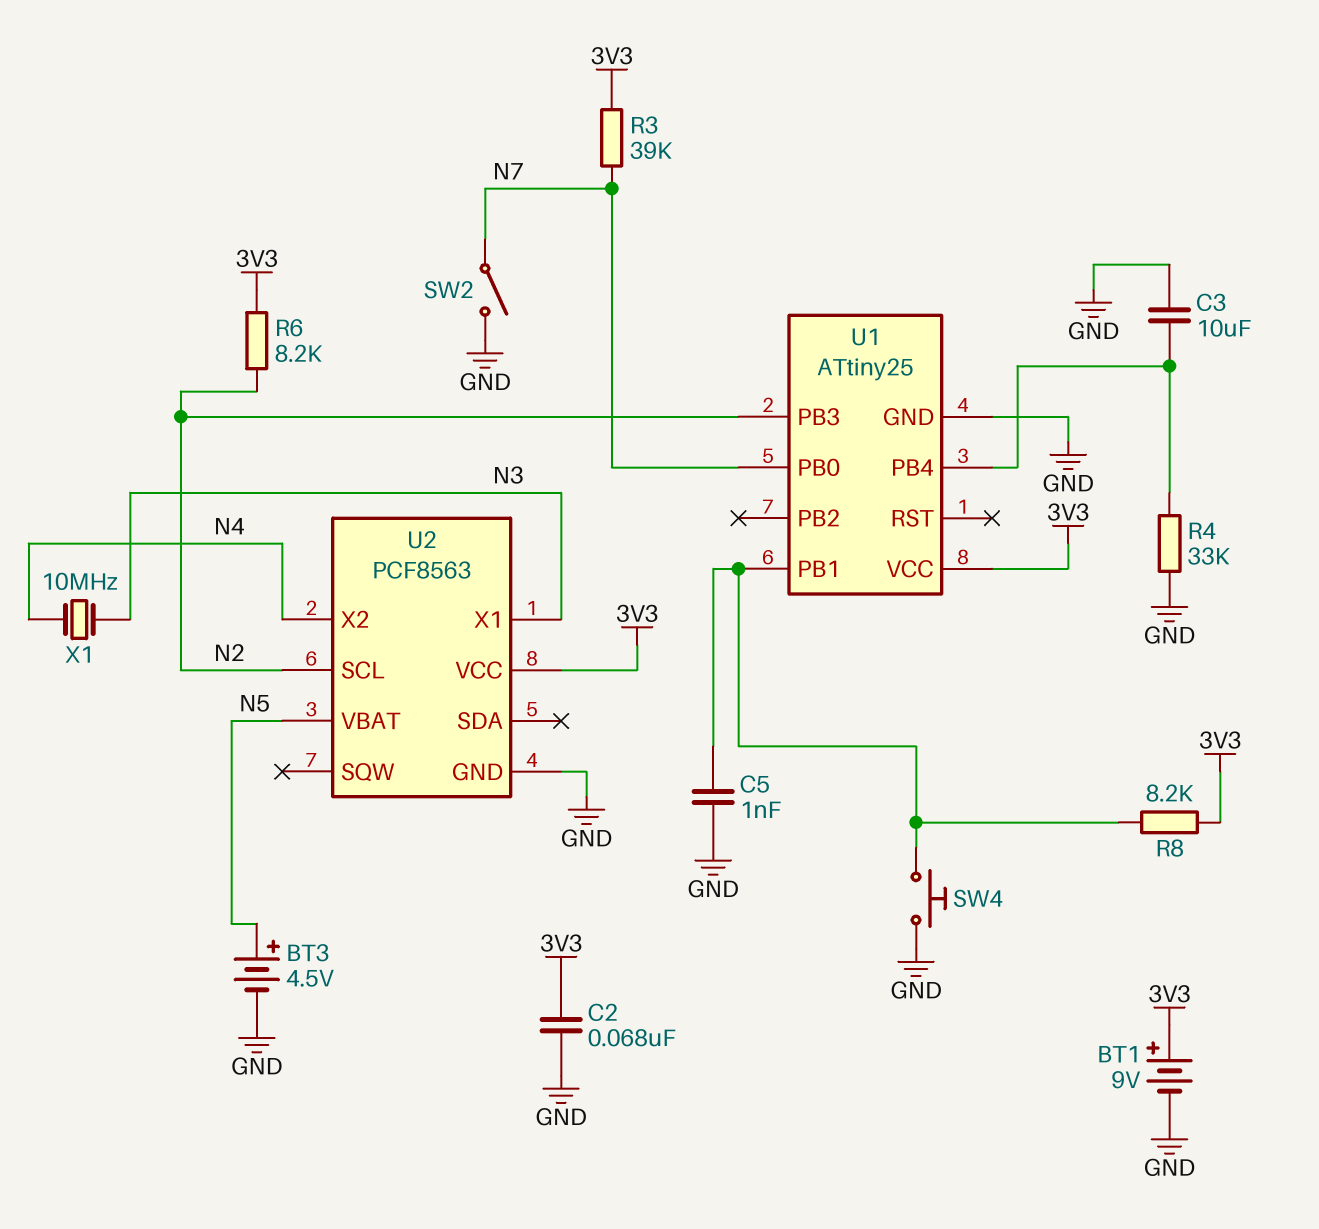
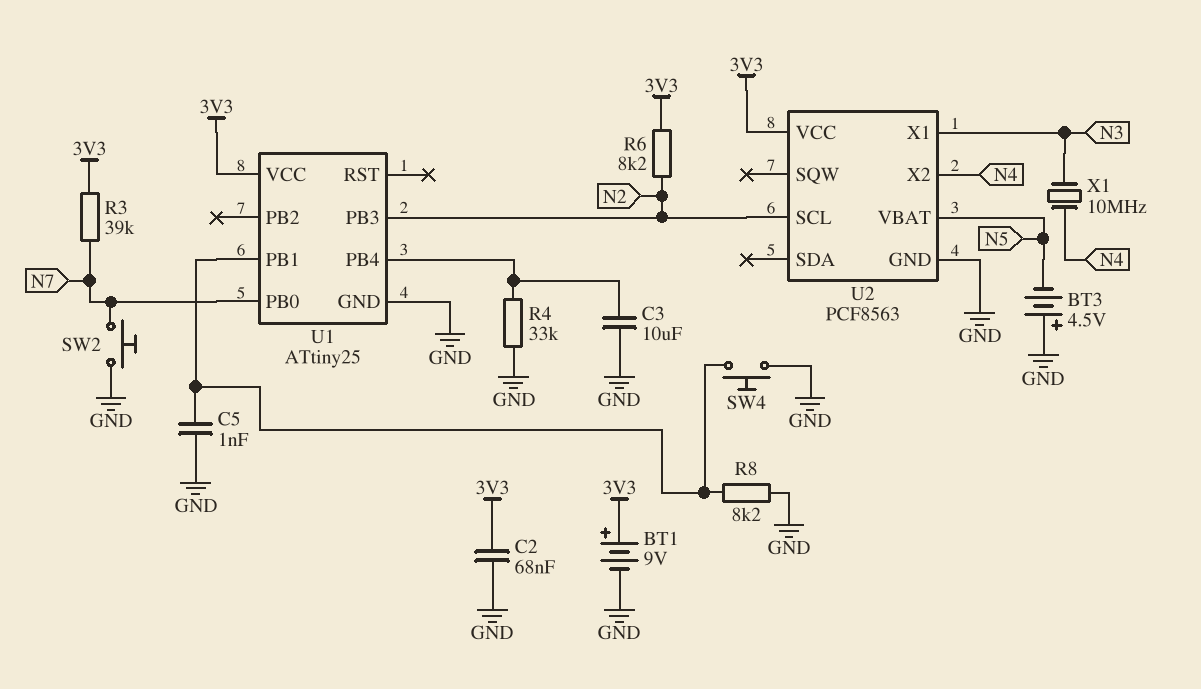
BT3: 4.5V (plus N5, minus GND) -> 4.5V (plus GND, minus N5)
R8: 8.2k (3V3, U1/PB1) -> 8.2k (GND, U1/PB1)
SW2: switch (GND, N7) -> button (GND, N7)

